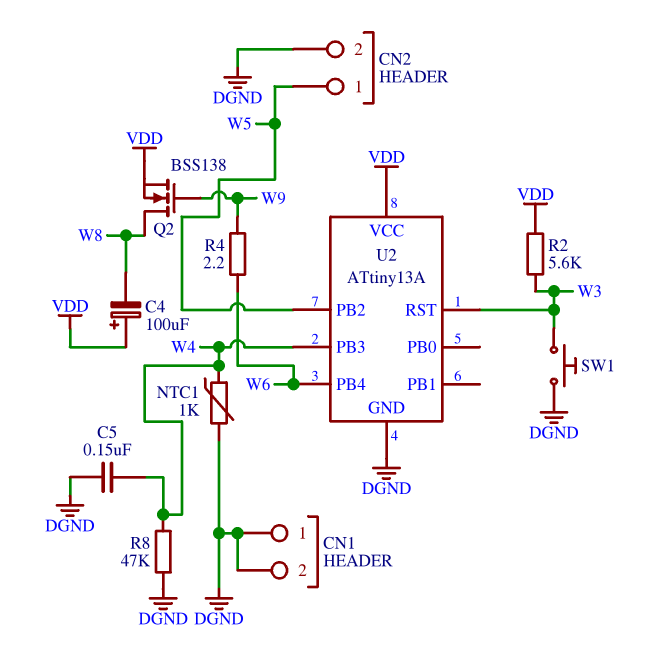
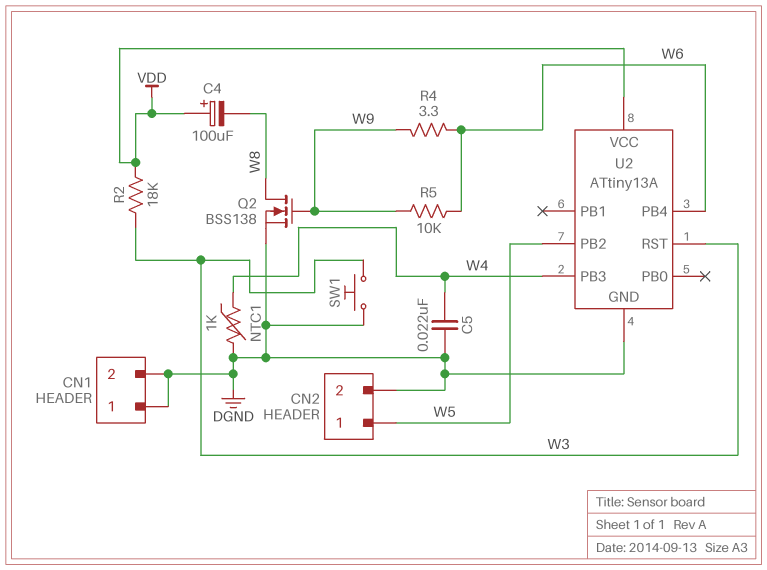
C5: 150nF (DGND, W4) -> 22nF (DGND, W4)
Q2: NMOS BSS138 (G W9, D W8, S VDD) -> NMOS BSS138 (G W9, D W8, S DGND)
R2: 5.6k (VDD, W3) -> 18k (VDD, W3)
R4: 2.2 (W6, W9) -> 3.3 (W6, W9)
R5: none -> 10k (W6, W9)
R8: 47k (DGND, W4) -> none

